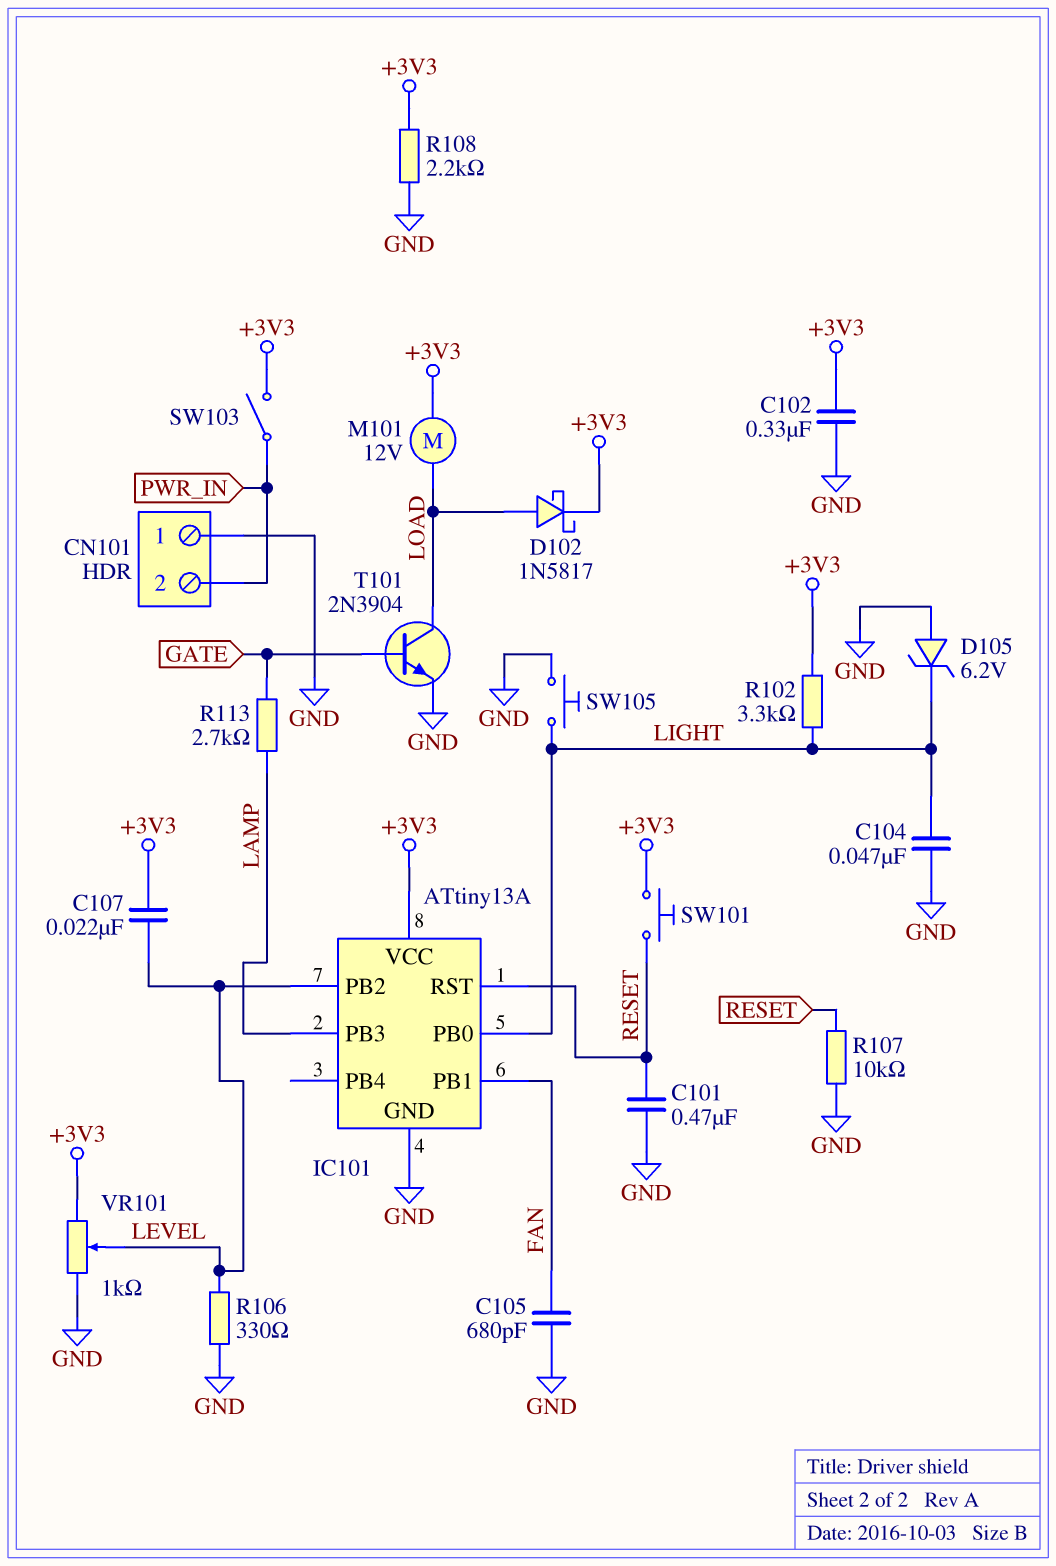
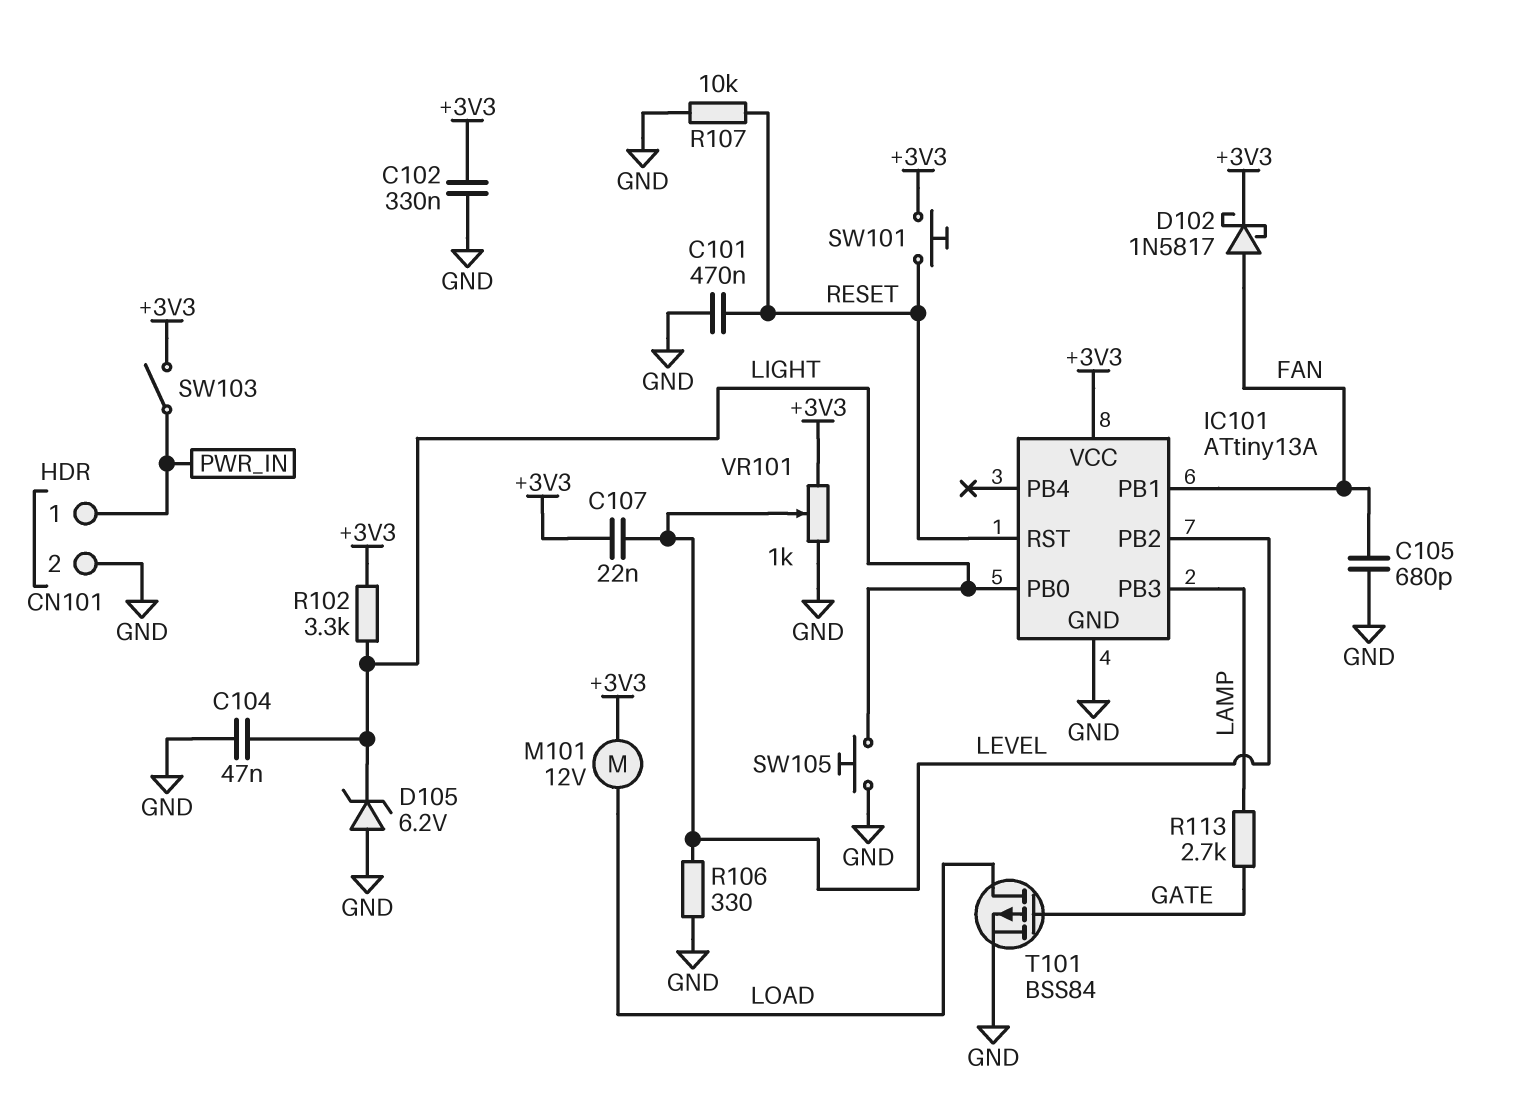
CN101 pin 1: GND -> PWR_IN
CN101 pin 2: PWR_IN -> GND
D102: schottky 1N5817 (A LOAD, K +3V3) -> schottky 1N5817 (A FAN, K +3V3)
R108: 2.2k (+3V3, GND) -> none
T101: NPN 2N3904 (B GATE, C LOAD, E GND) -> PMOS BSS84 (G GATE, D LOAD, S GND)

